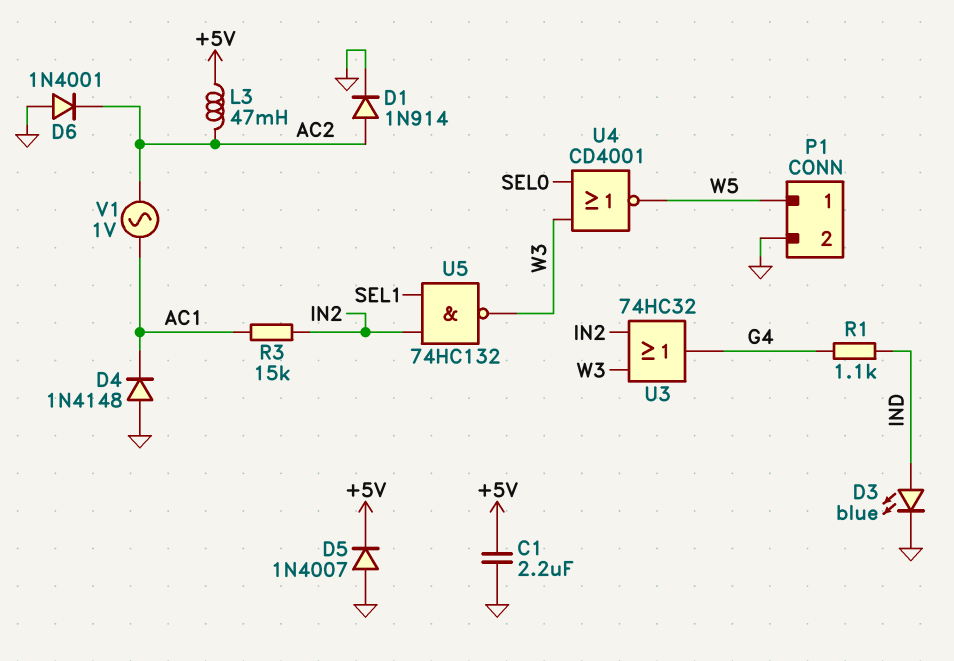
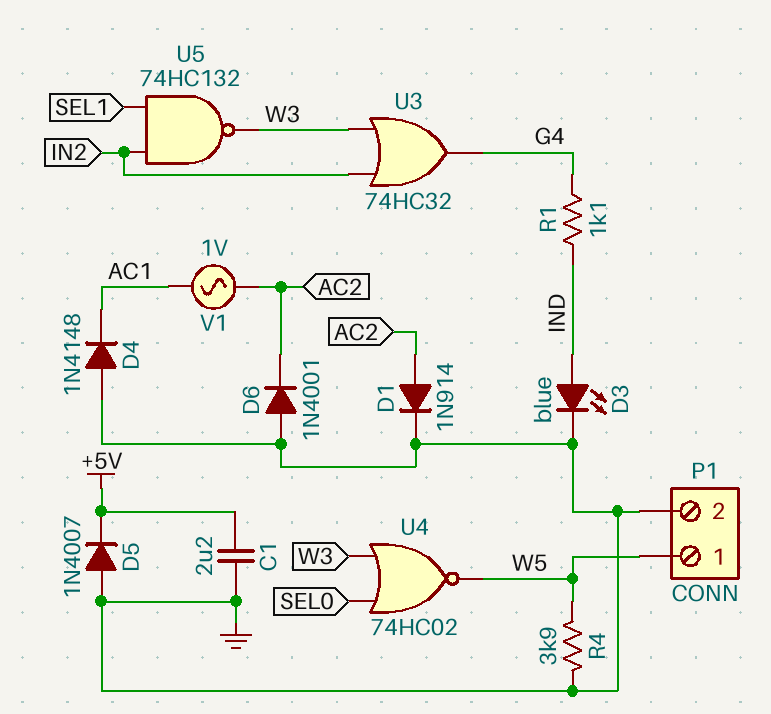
L3: 47mH (+5V, AC2) -> none
R3: 15k (AC1, IN2) -> none
R4: none -> 3.9k (GND, W5)
U4: NOR CD4001 (in SEL0, in W3, out W5) -> NOR 74HC02 (in SEL0, in W3, out W5)

